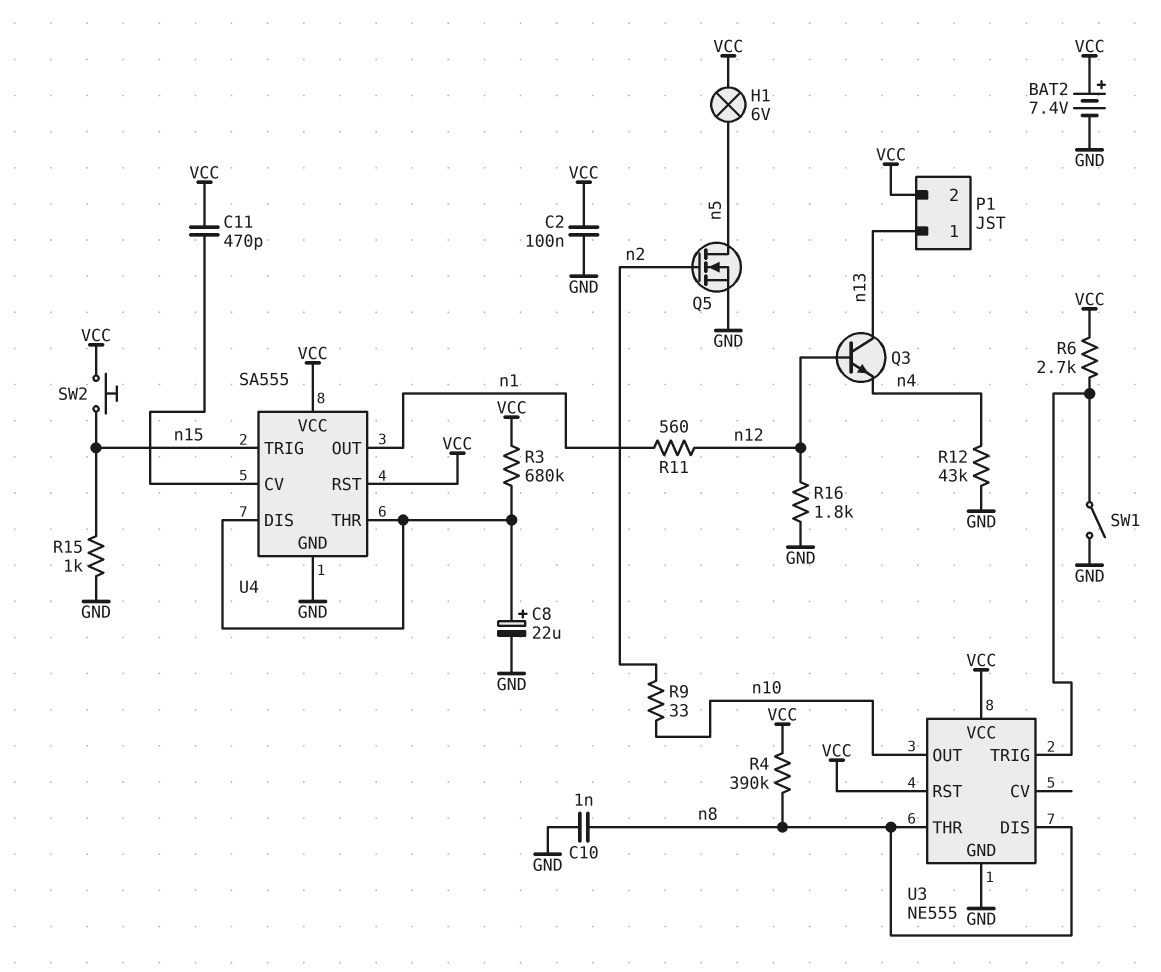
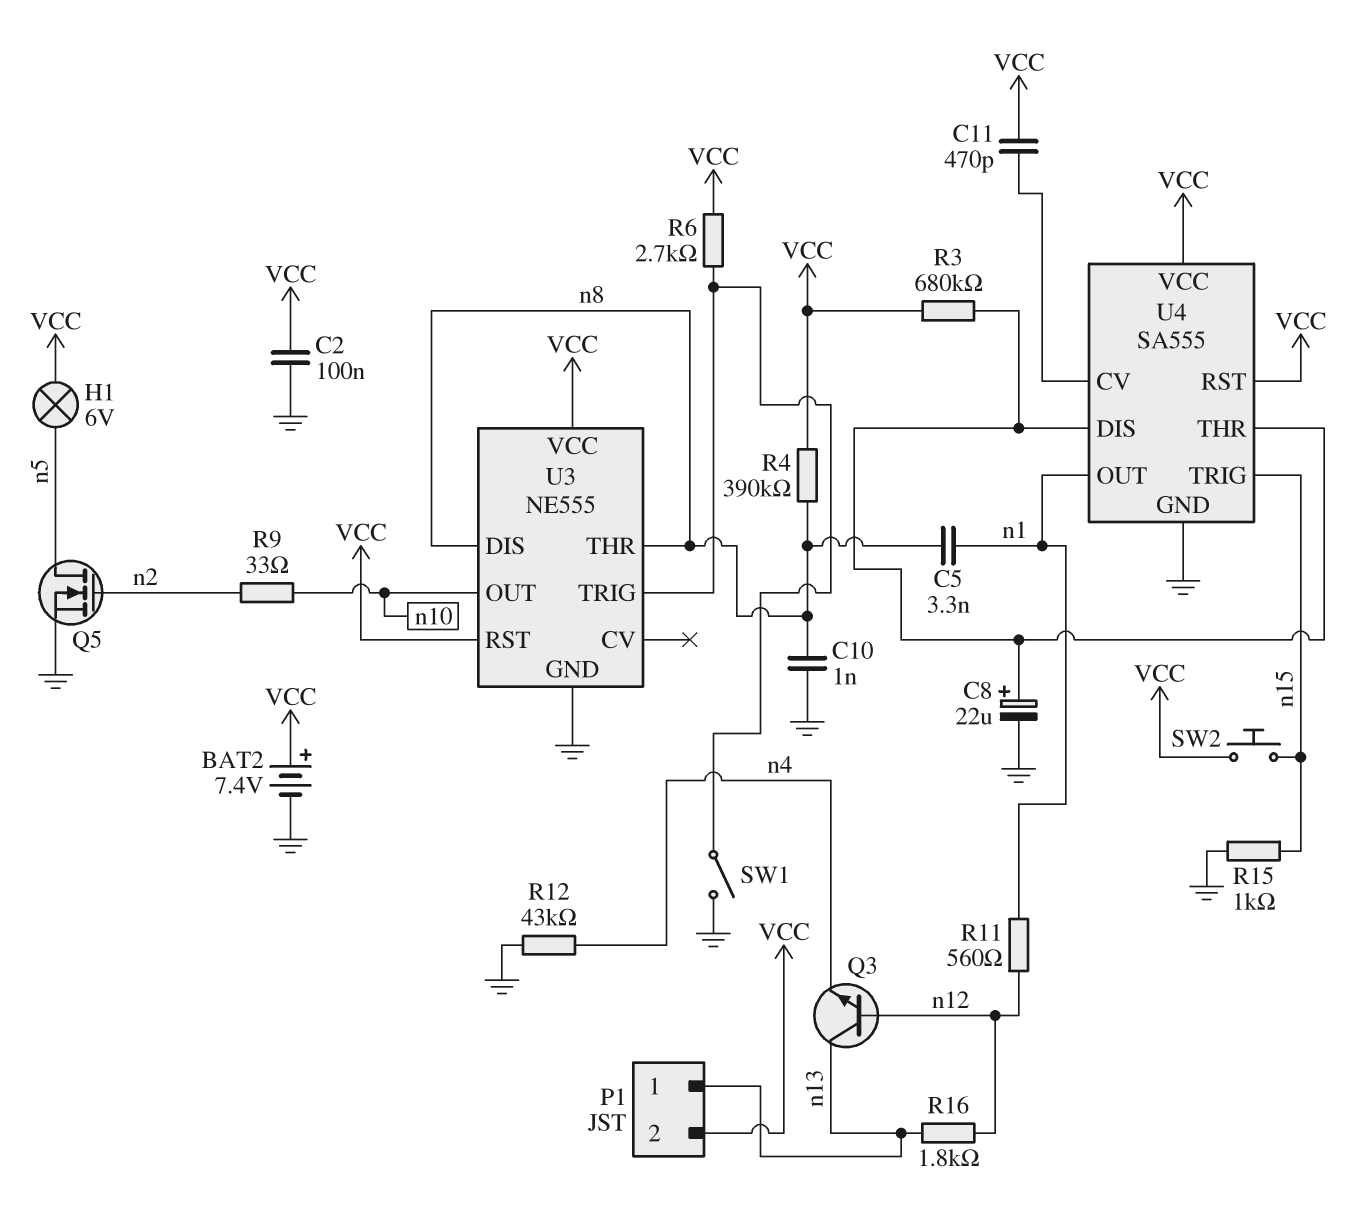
C5: none -> 3.3nF (n1, n8)
R16: 1.8k (GND, n12) -> 1.8k (n12, n13)

